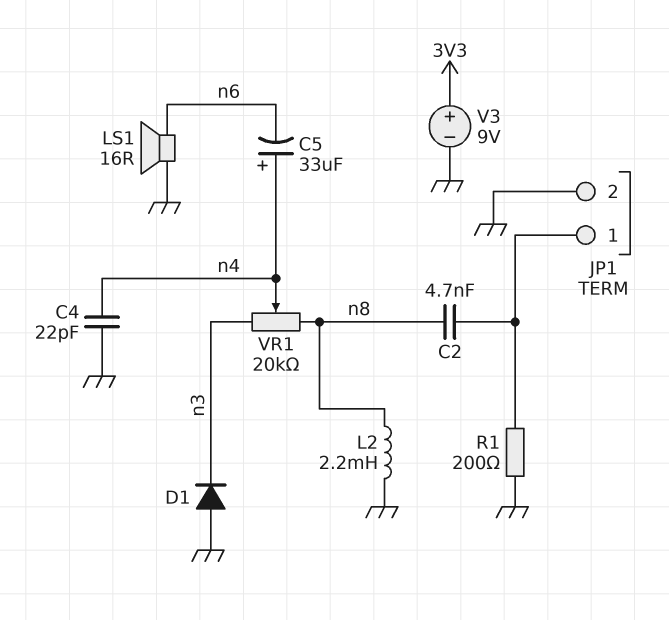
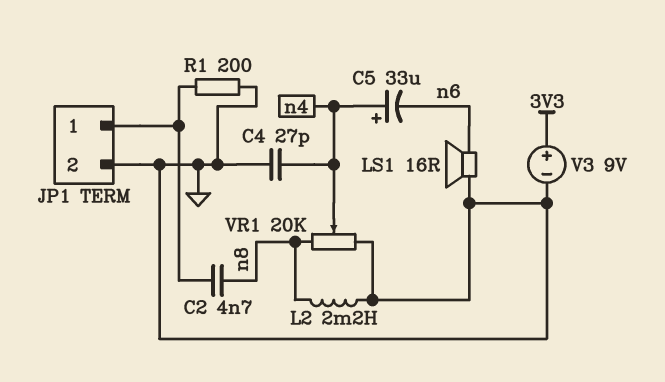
C4: 22pF (GND, n4) -> 27pF (GND, n4)
D1: diode (A GND, K n3) -> none
VR1: 20k (n3, n8, wiper n4) -> 20k (GND, n8, wiper n4)

